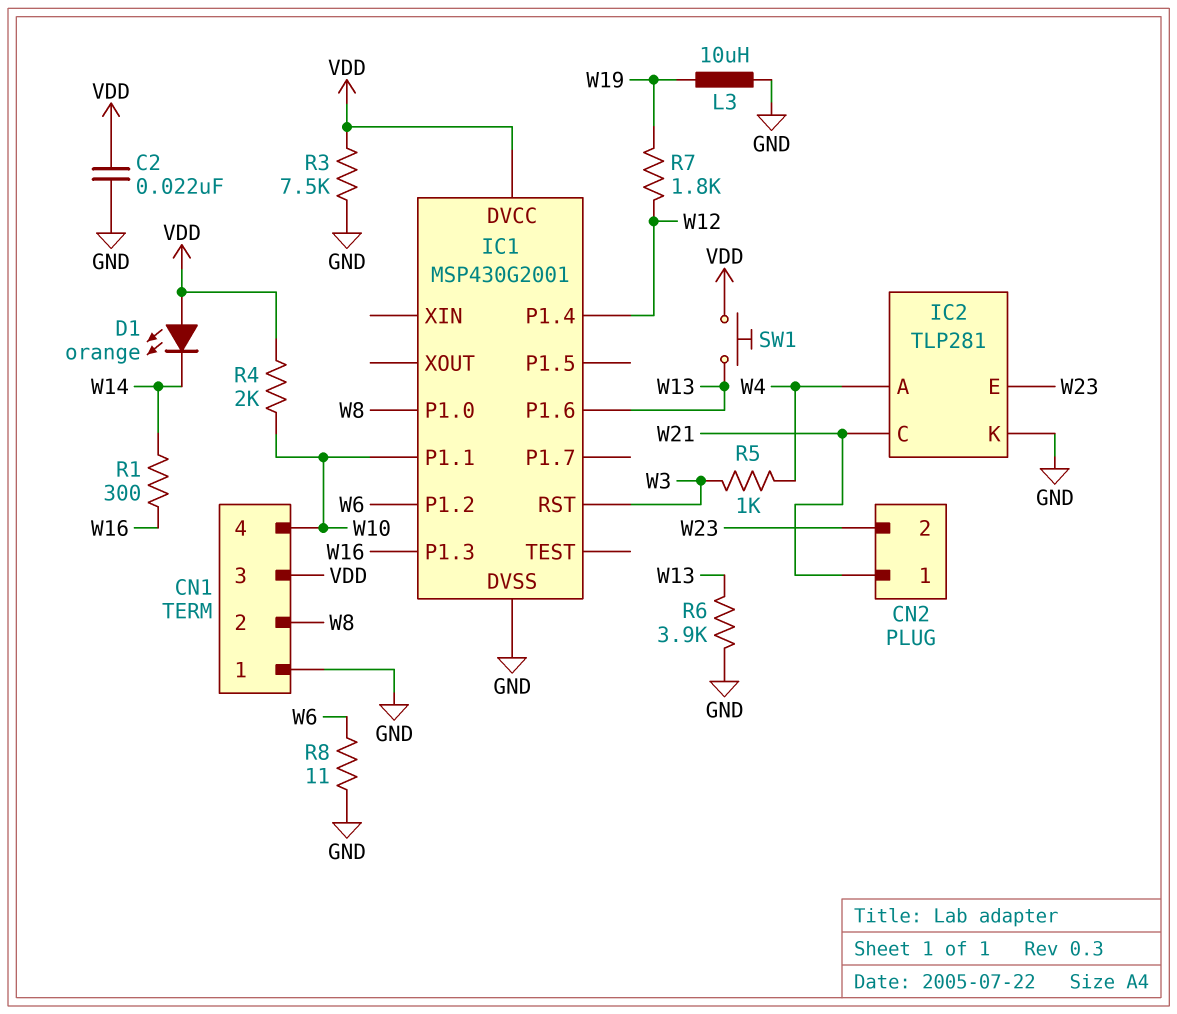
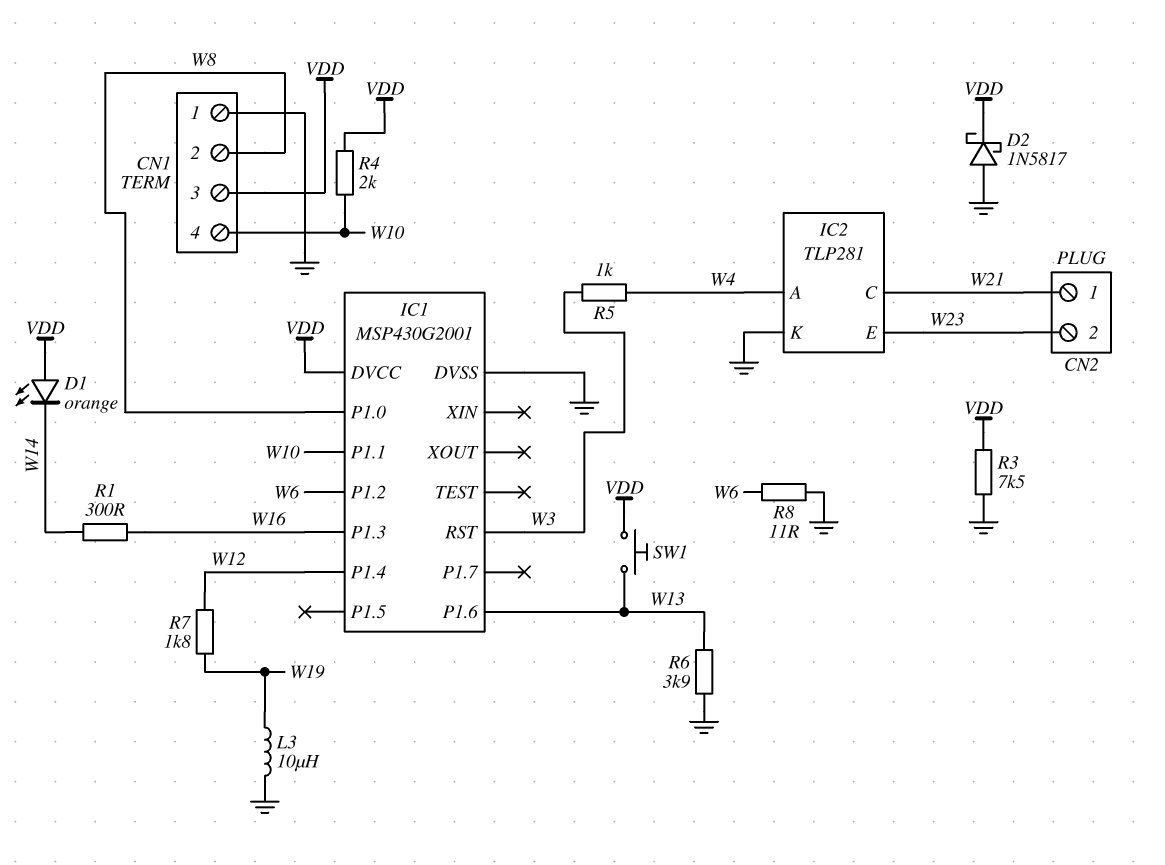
C2: 22nF (GND, VDD) -> none
D2: none -> schottky 1N5817 (A GND, K VDD)

